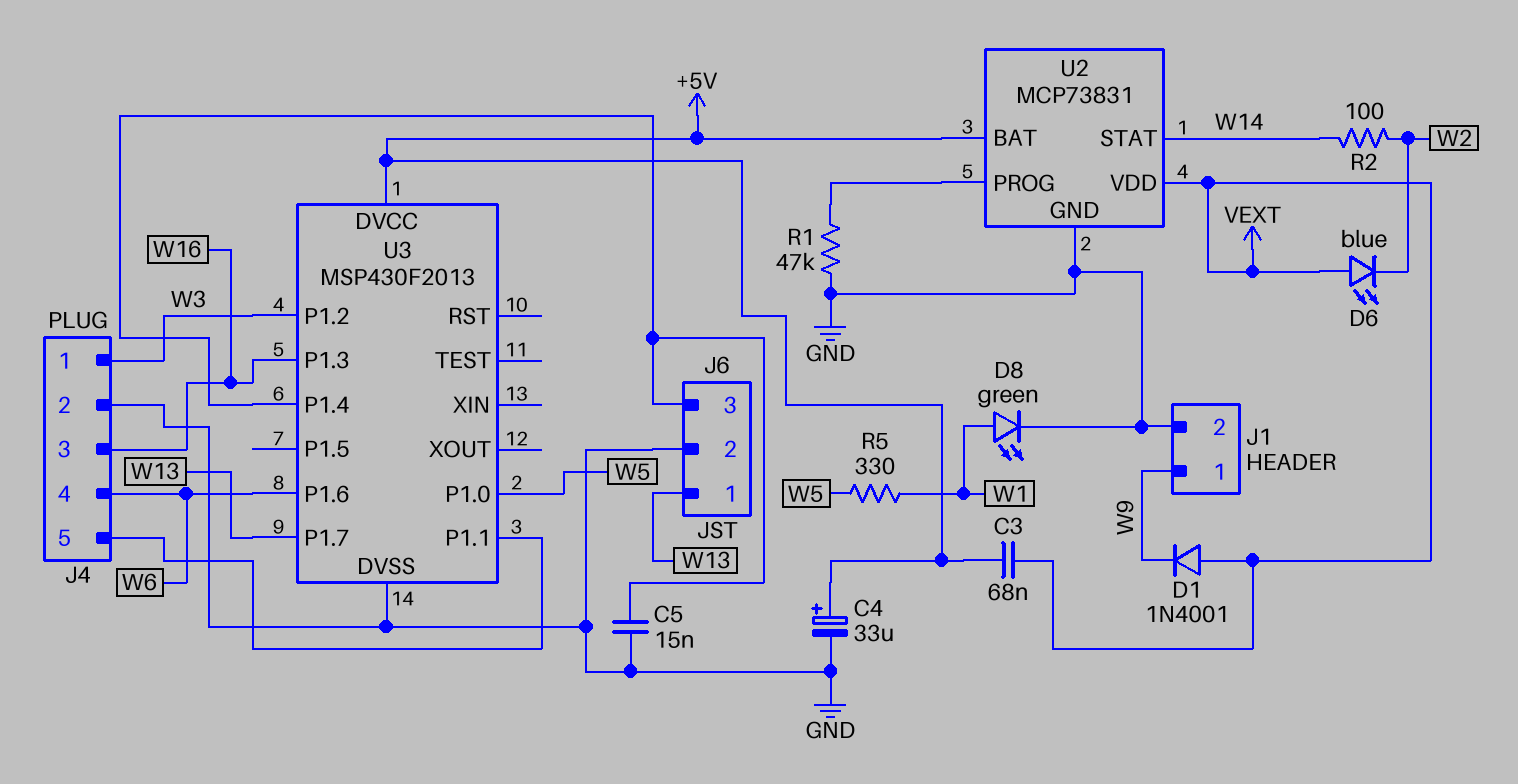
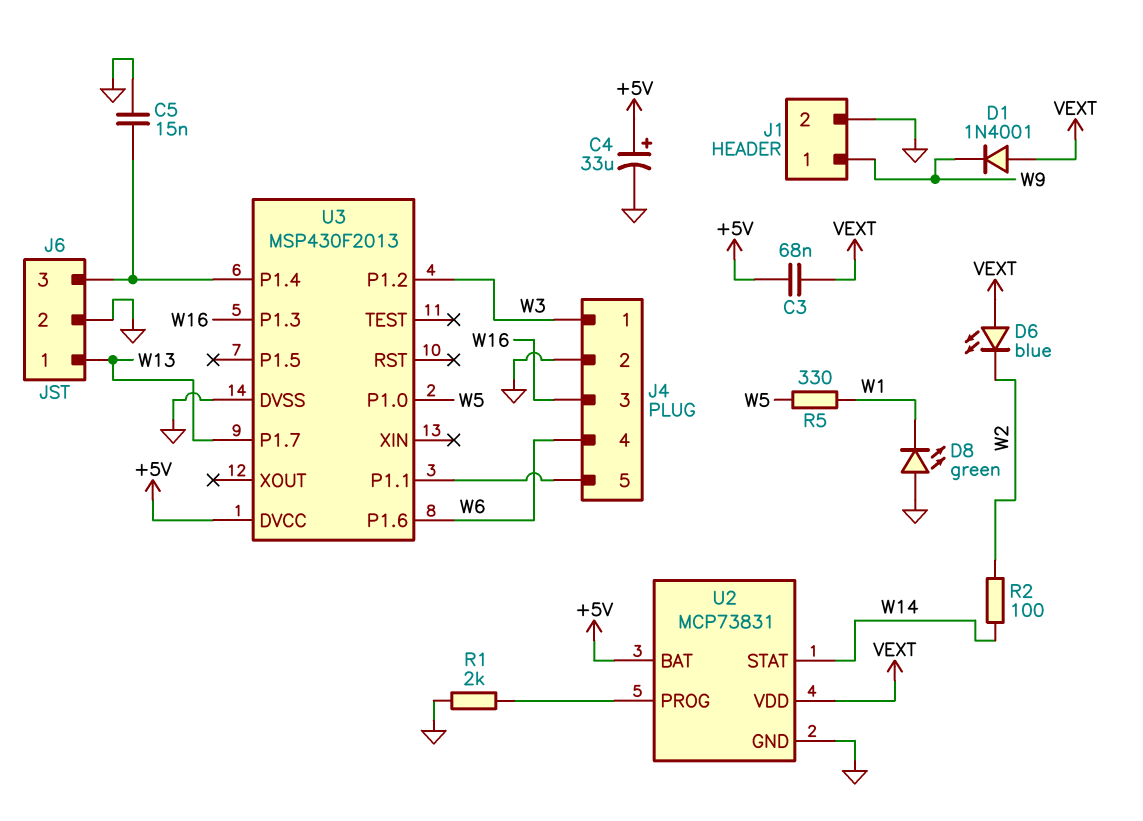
D8: LED green (A W1, K GND) -> LED green (A GND, K W1)
R1: 47k (GND, U2/PROG) -> 2k (GND, U2/PROG)

